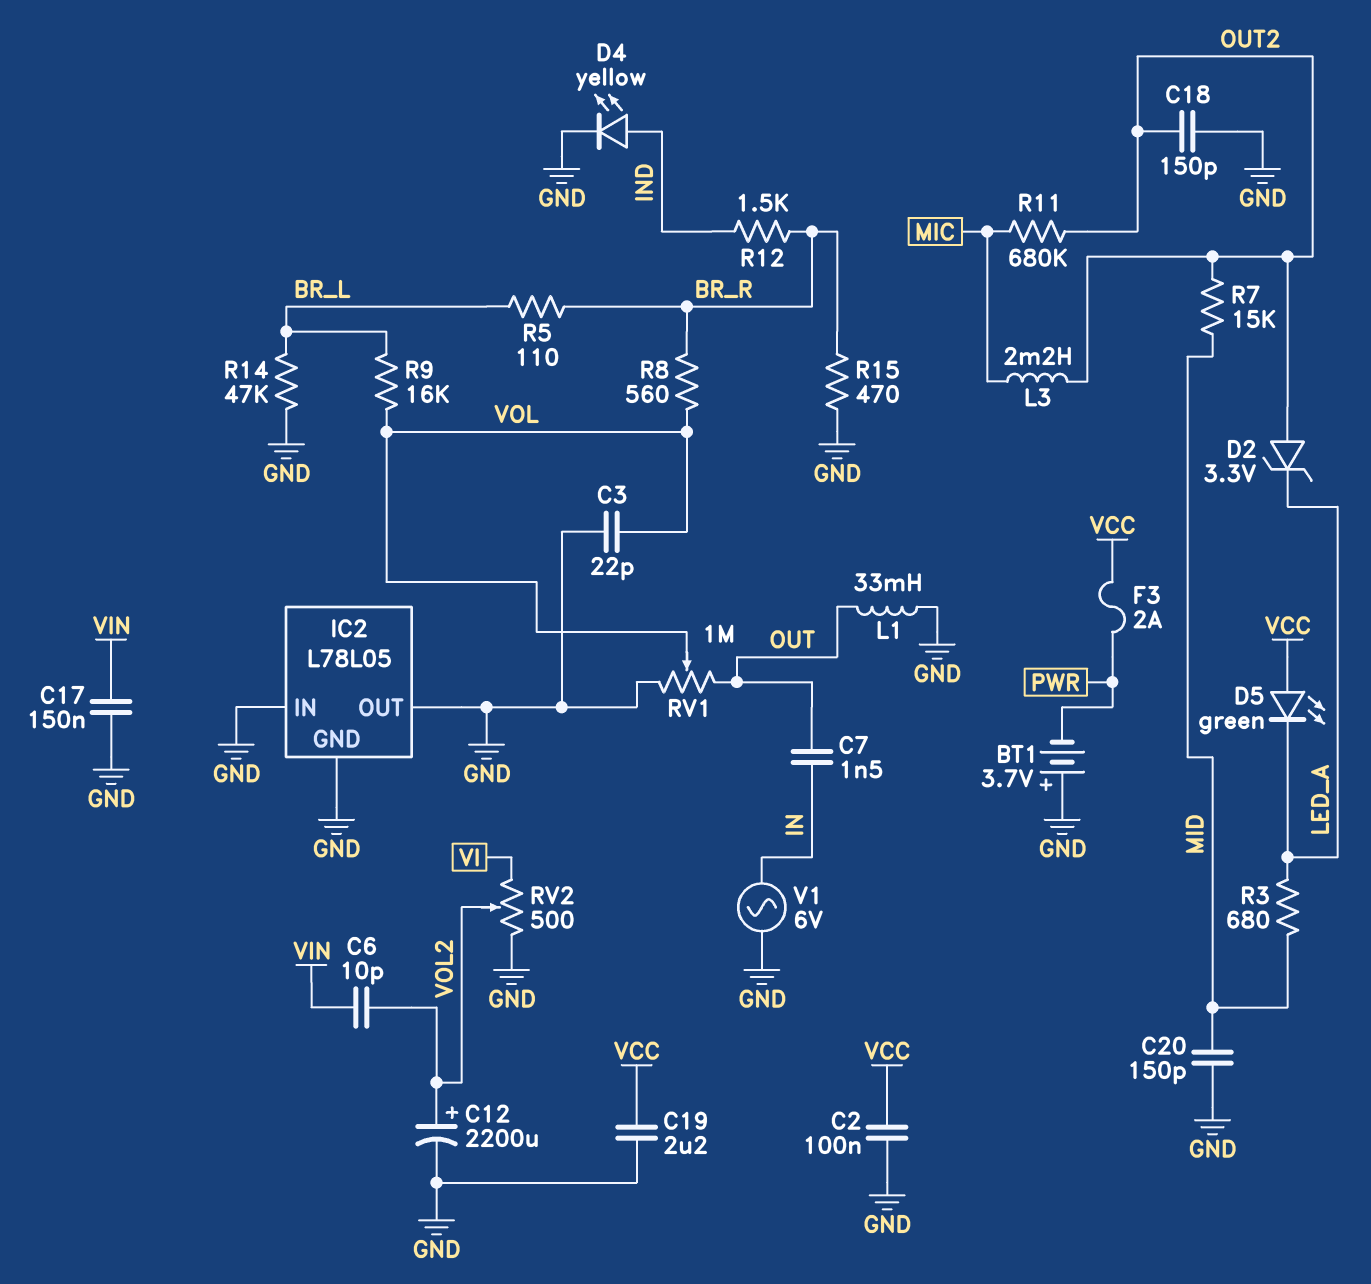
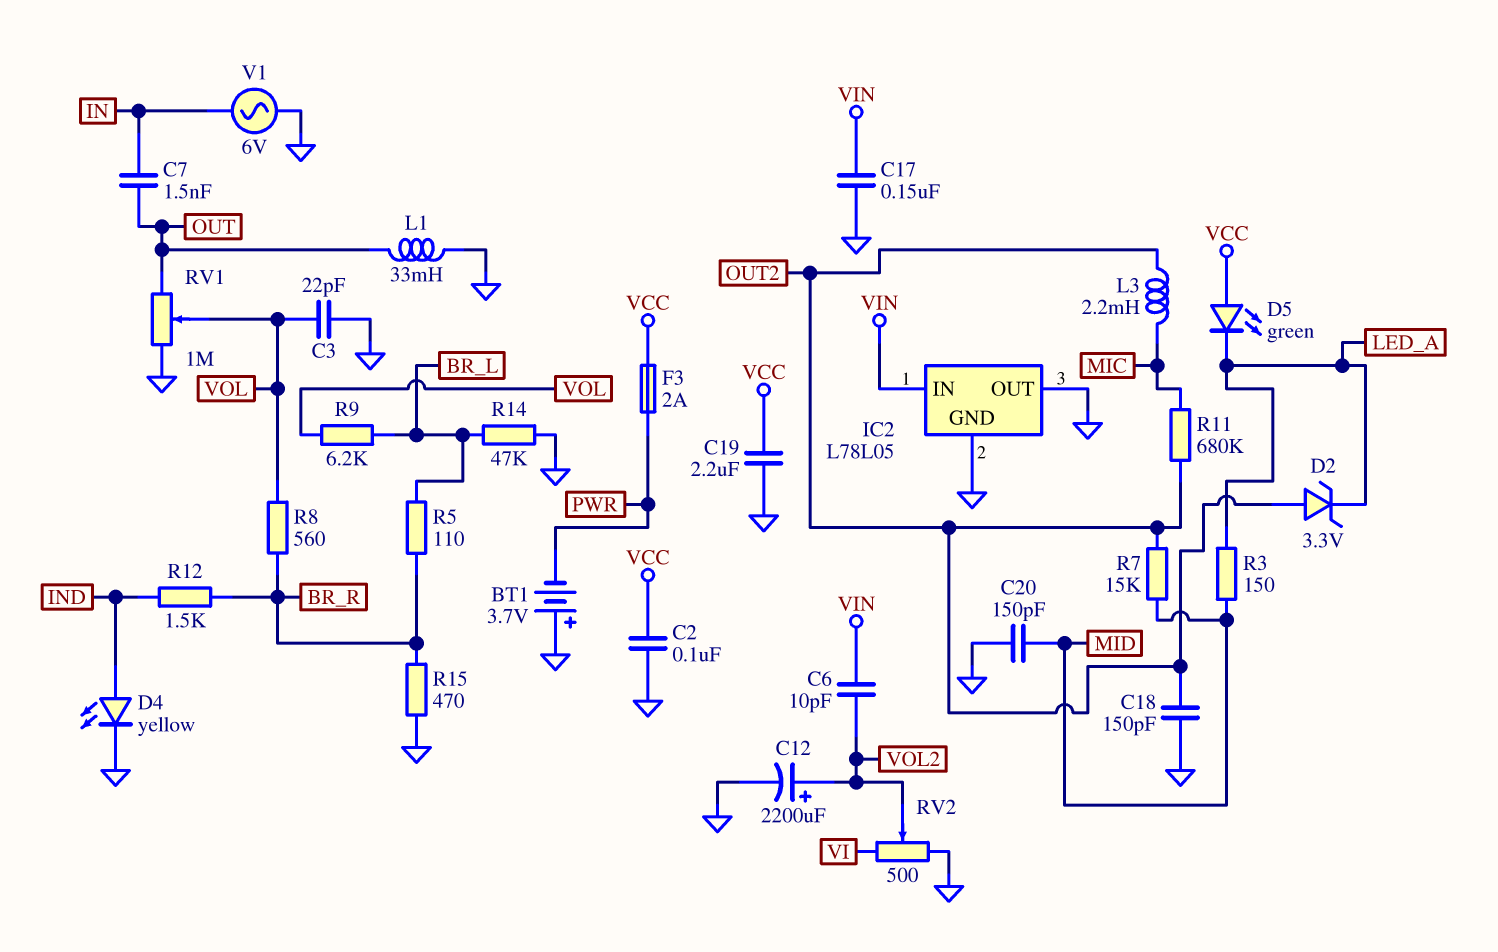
IC2 pin IN: GND -> VIN
R3: 680 (LED_A, MID) -> 150 (LED_A, MID)
R9: 16k (BR_L, VOL) -> 6.2k (BR_L, VOL)

